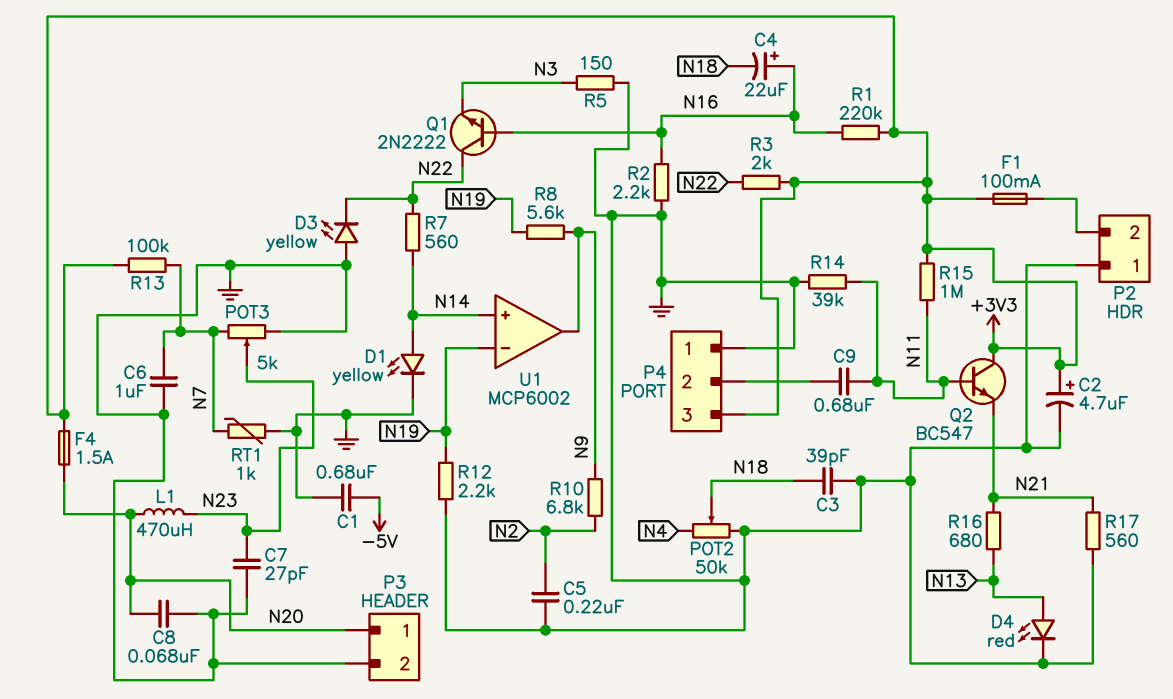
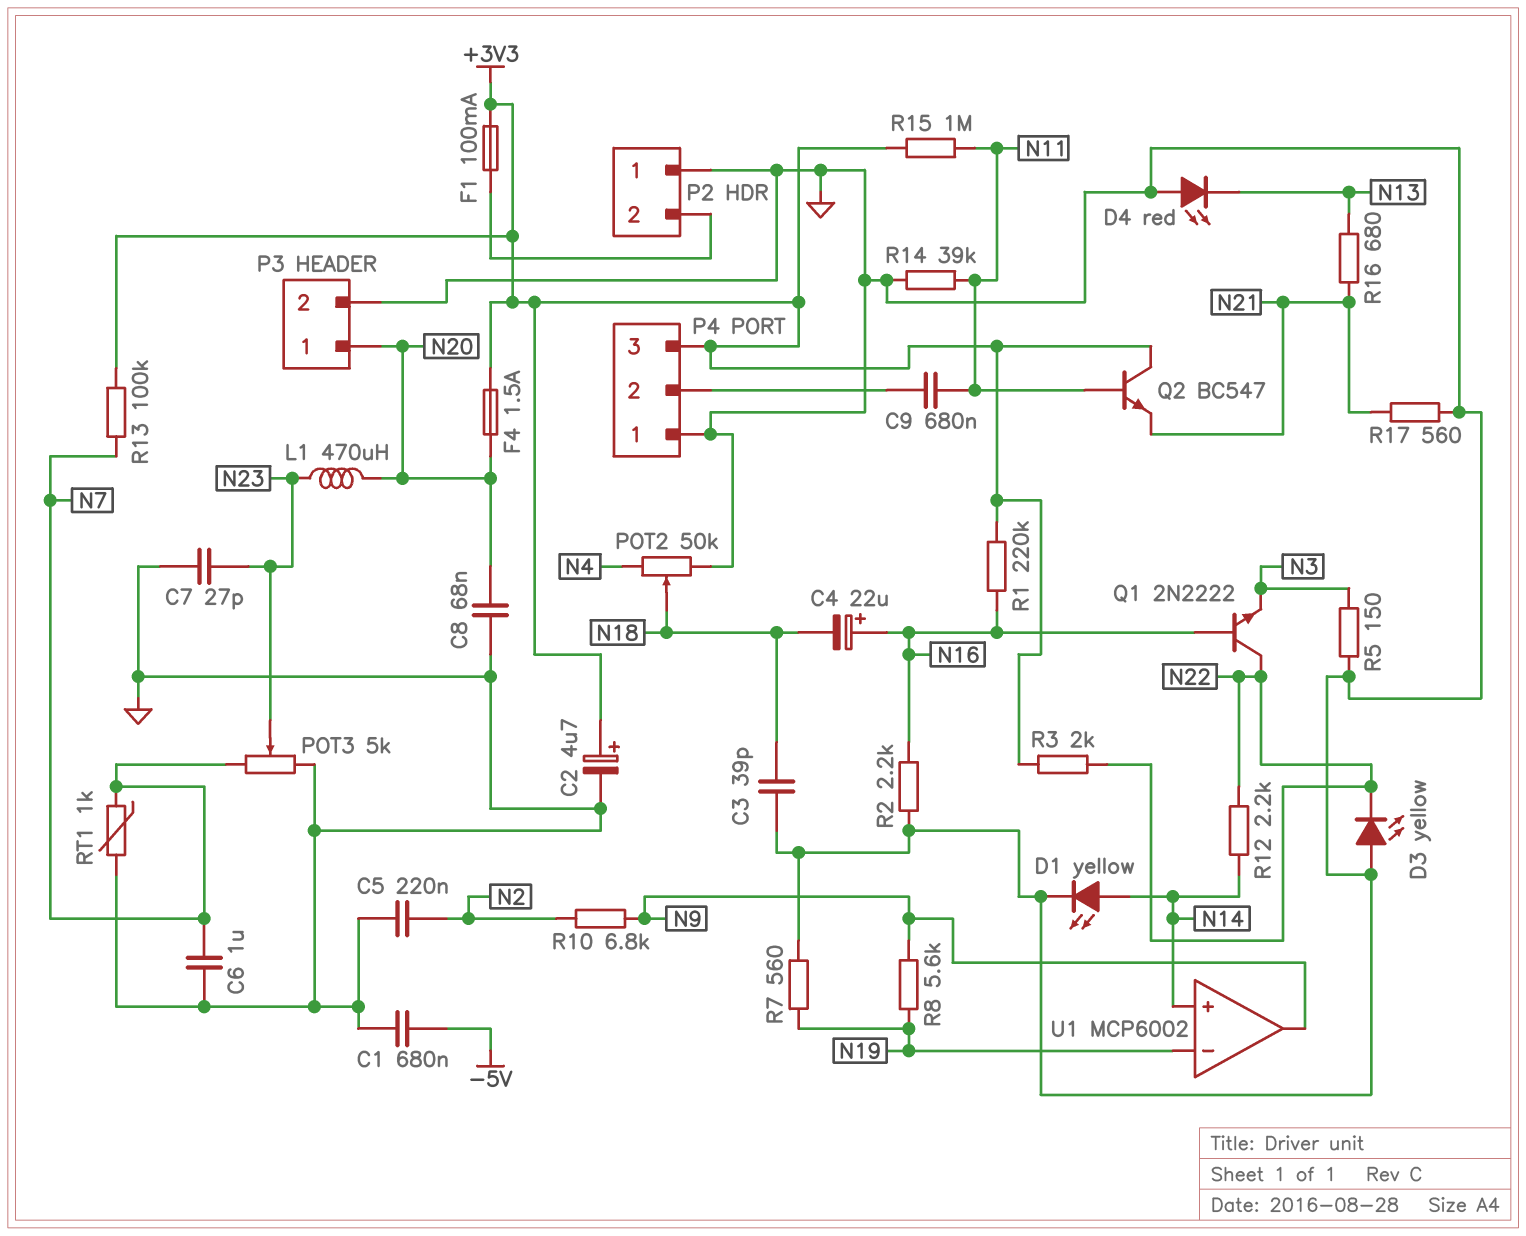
D4: LED red (A N13, K GND) -> LED red (A GND, K N13)
R7: 560 (N14, N22) -> 560 (GND, N19)
R12: 2.2k (GND, N19) -> 2.2k (N14, N22)

